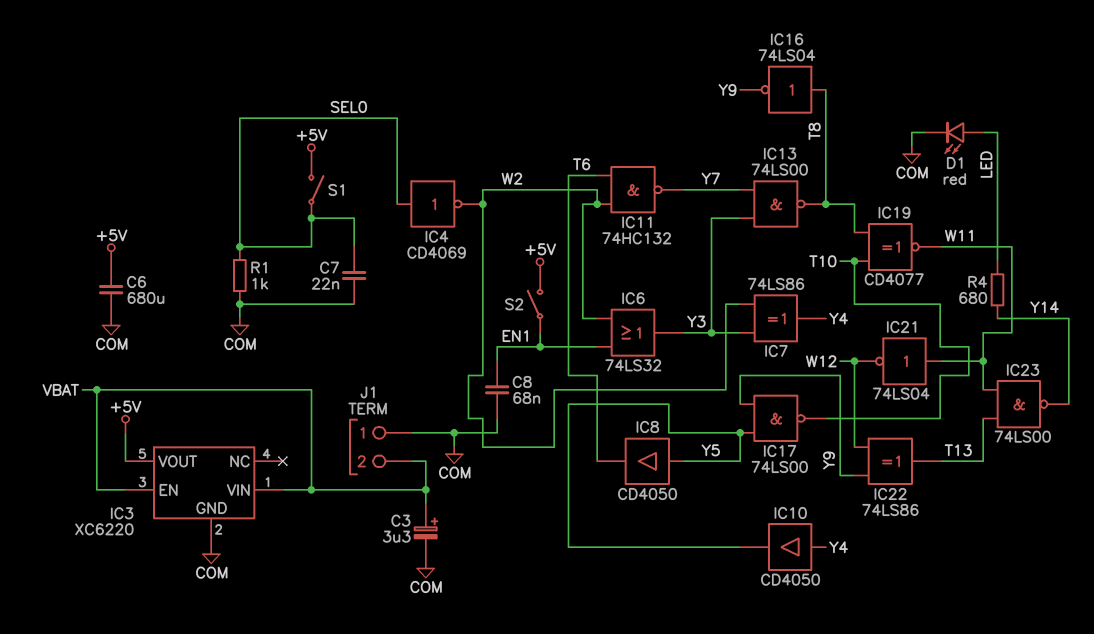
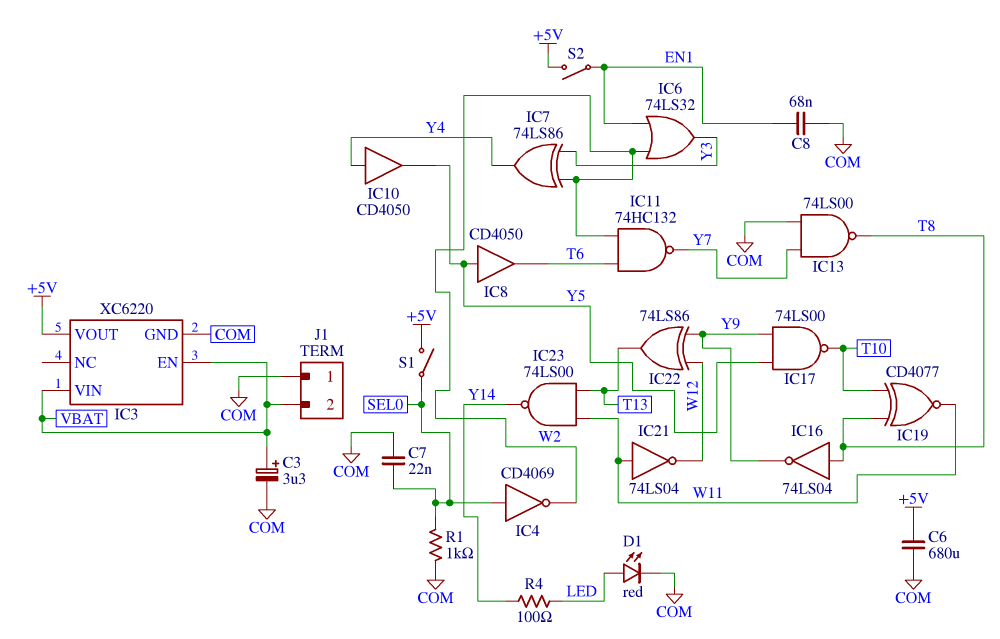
IC13: NAND 74LS00 (in Y3, in Y7, out T8) -> NAND 74LS00 (in COM, in Y7, out T8)
R4: 680 (LED, Y14) -> 100 (LED, Y14)

